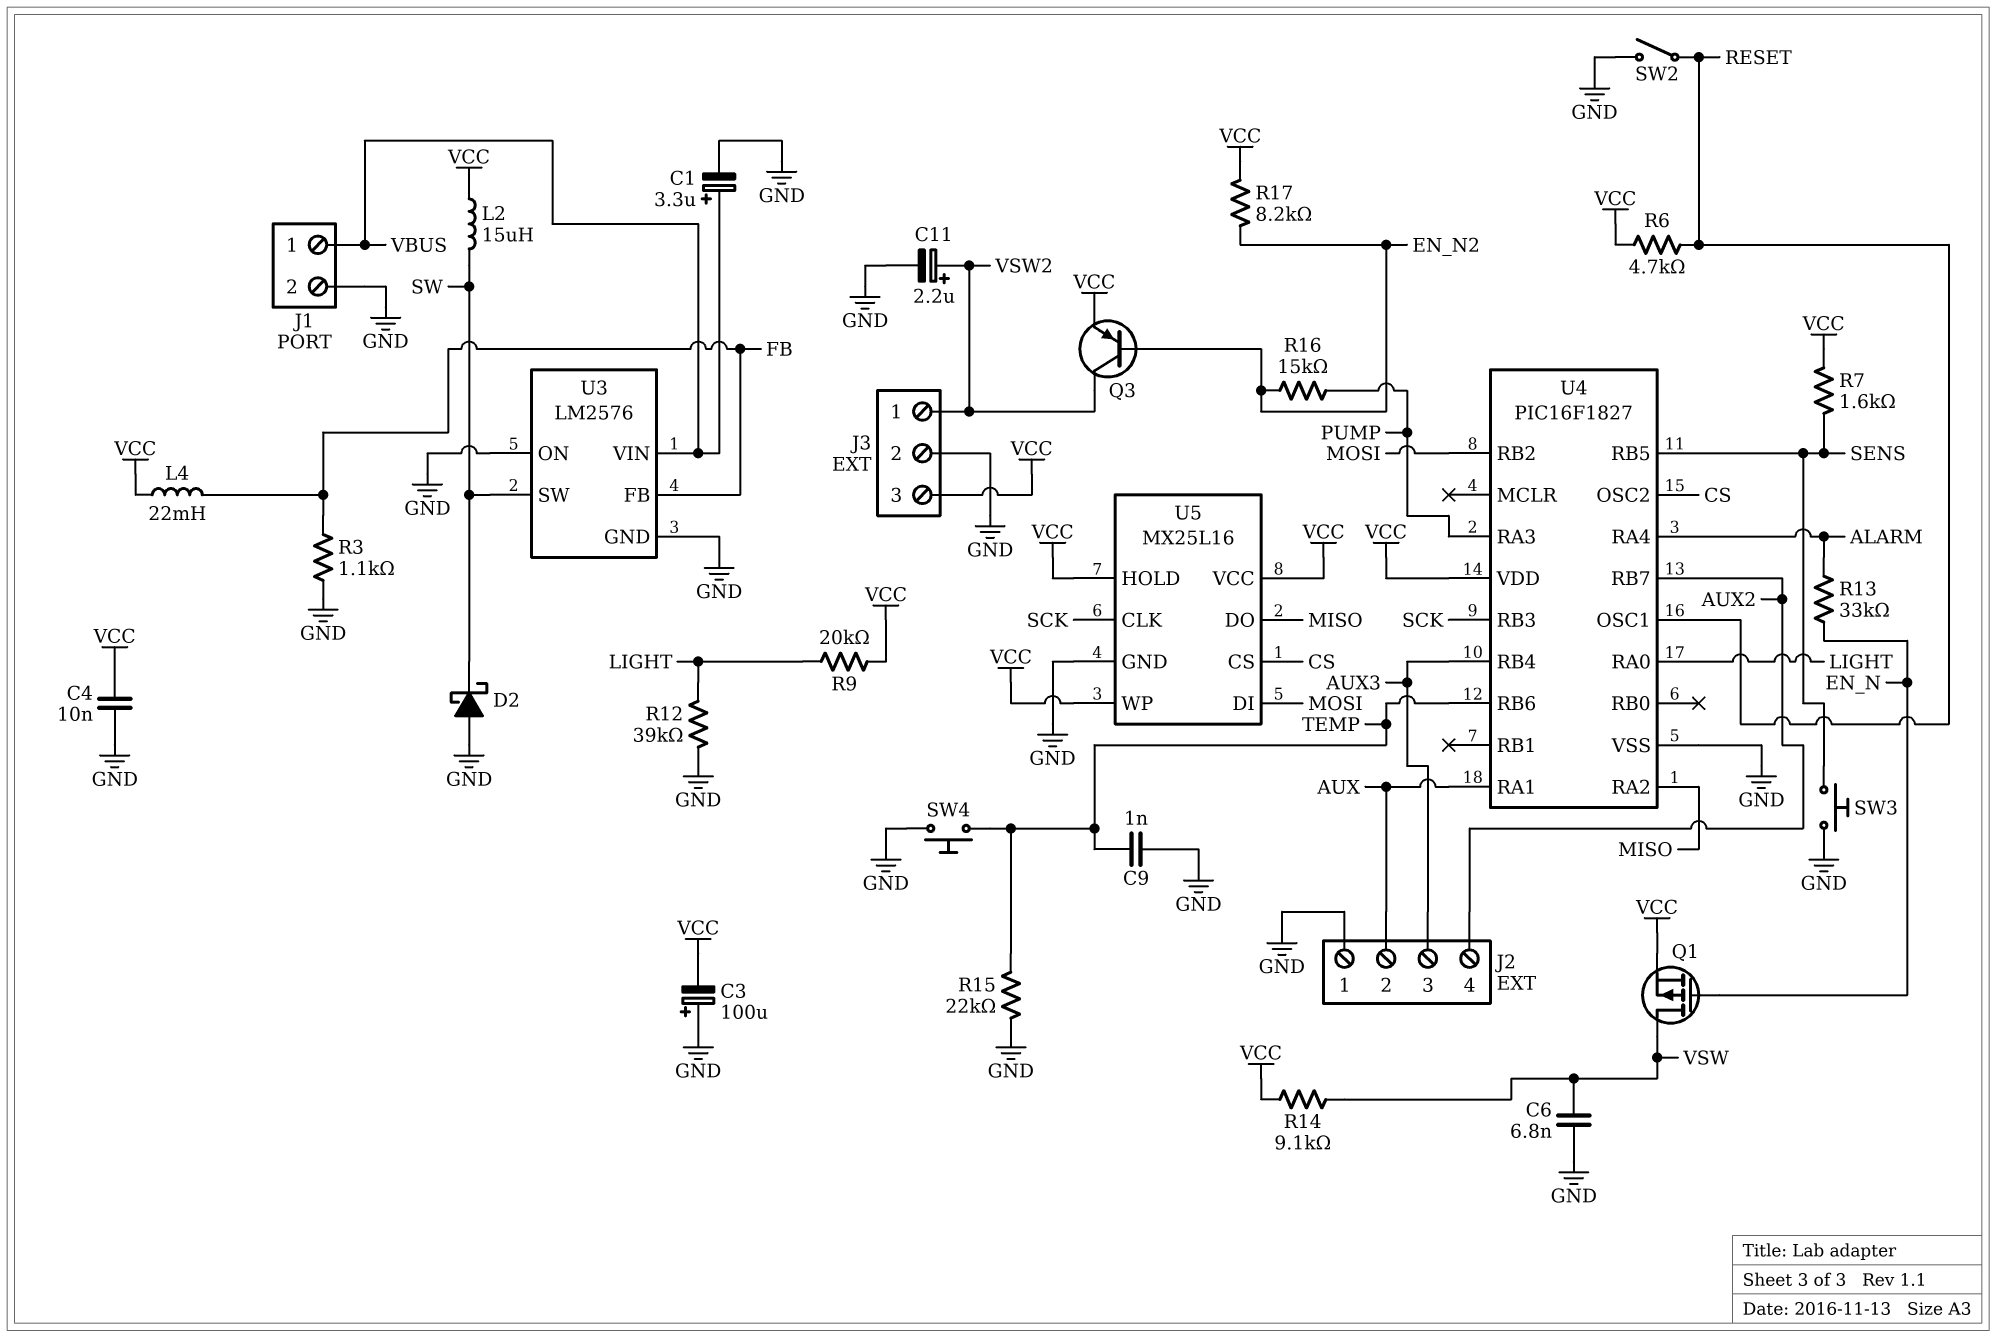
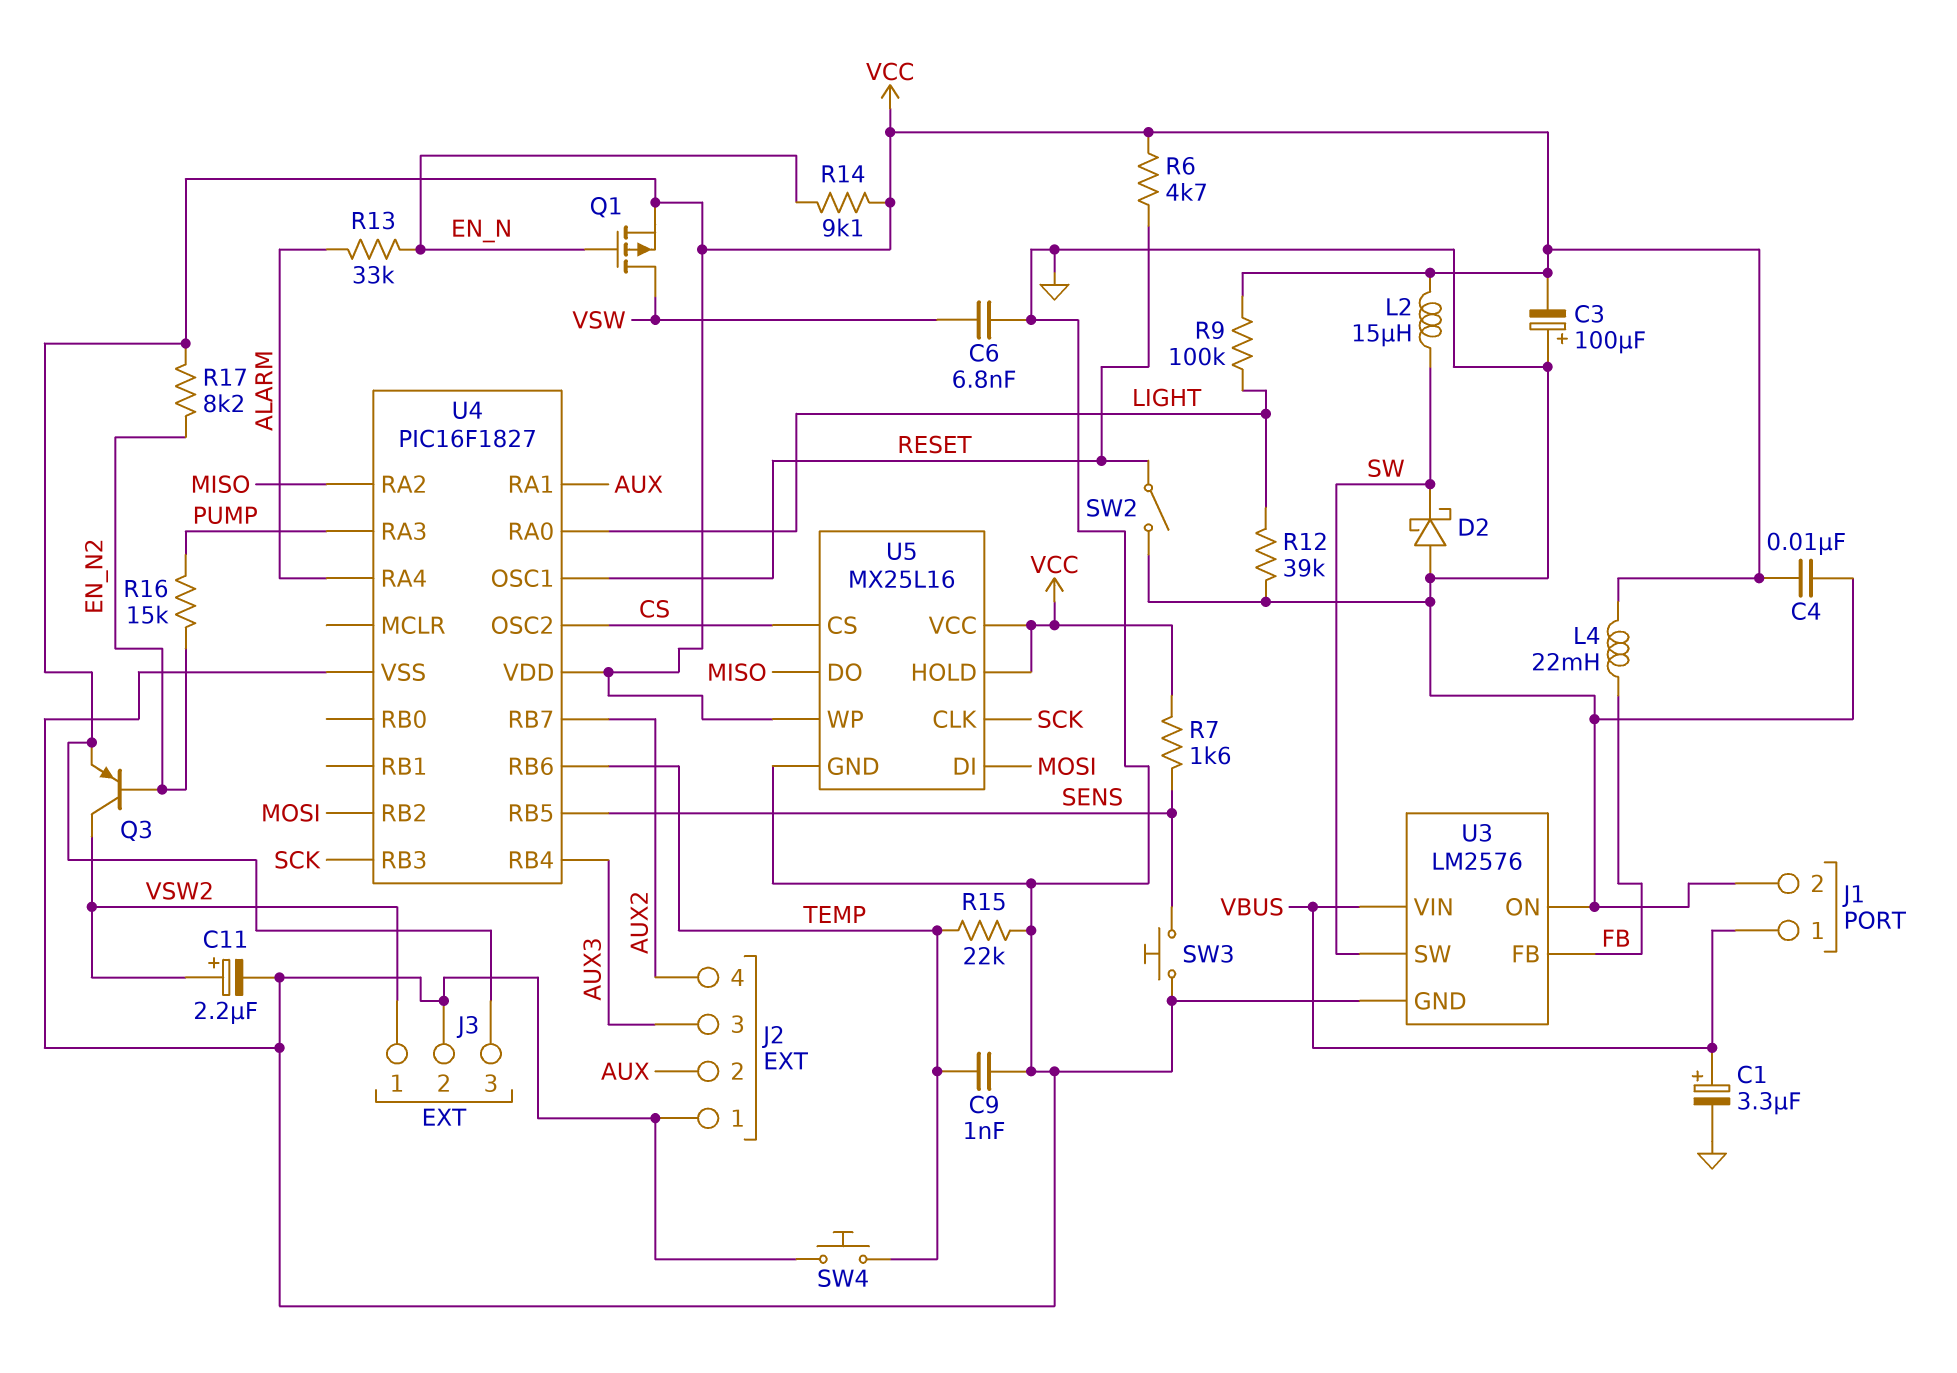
R3: 1.1k (FB, GND) -> none
R9: 20k (LIGHT, VCC) -> 100k (LIGHT, VCC)
R14: 9.1k (VCC, VSW) -> 9.1k (EN_N, VCC)

